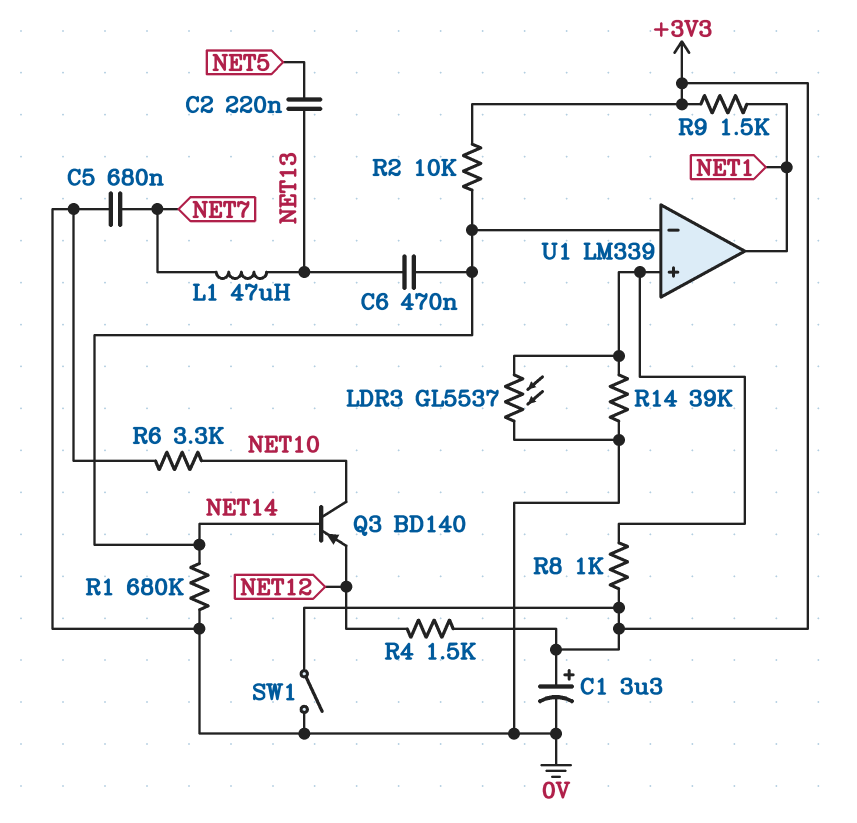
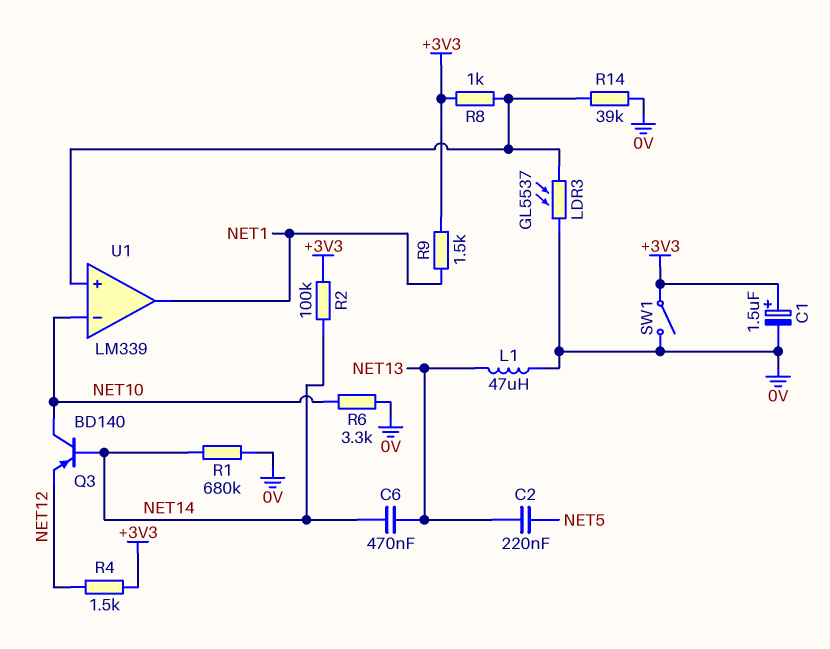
C1: 3.3uF (plus +3V3, minus 0V) -> 1.5uF (plus +3V3, minus 0V)
C5: 680nF (0V, NET7) -> none
L1: 47uH (NET7, NET13) -> 47uH (0V, NET13)
R2: 10k (+3V3, NET14) -> 100k (+3V3, NET14)
U1 pin in-: NET14 -> NET10

